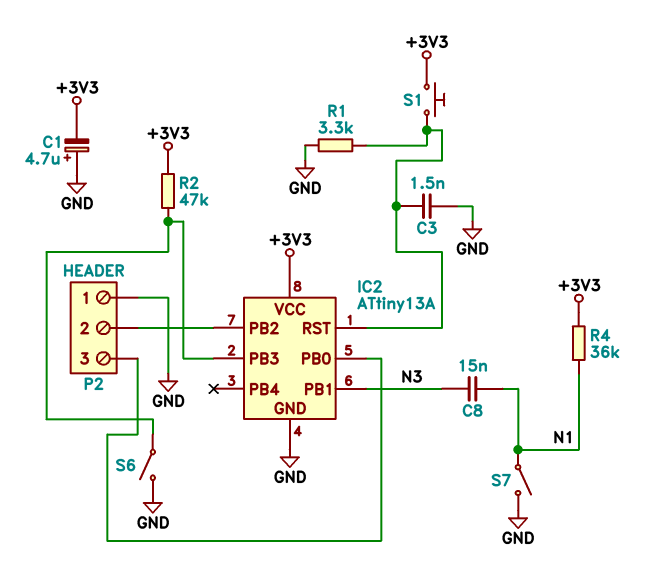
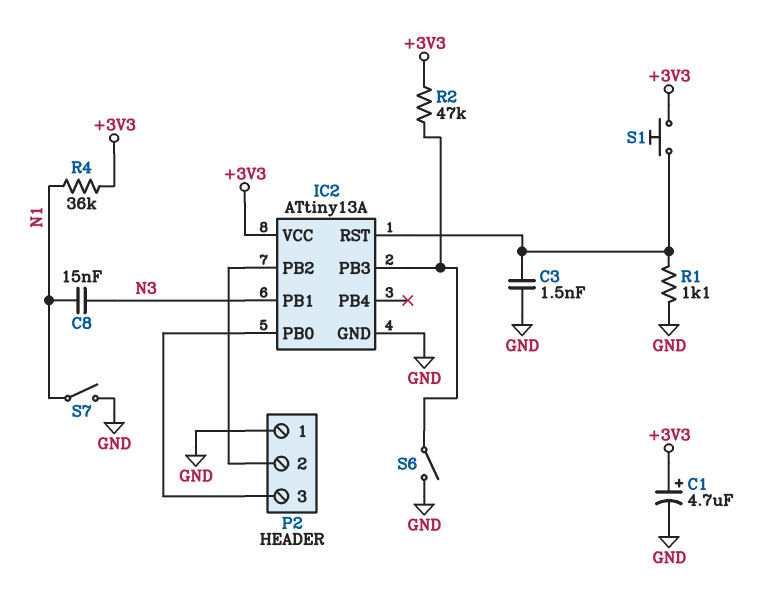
C1: 4.7uF (plus GND, minus +3V3) -> 4.7uF (plus +3V3, minus GND)
R1: 3.3k (GND, IC2/RST) -> 1.1k (GND, IC2/RST)

